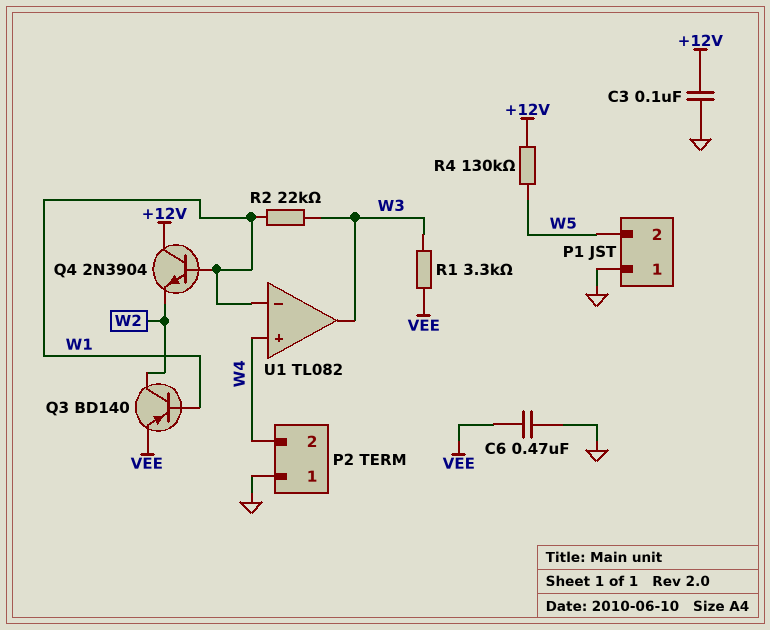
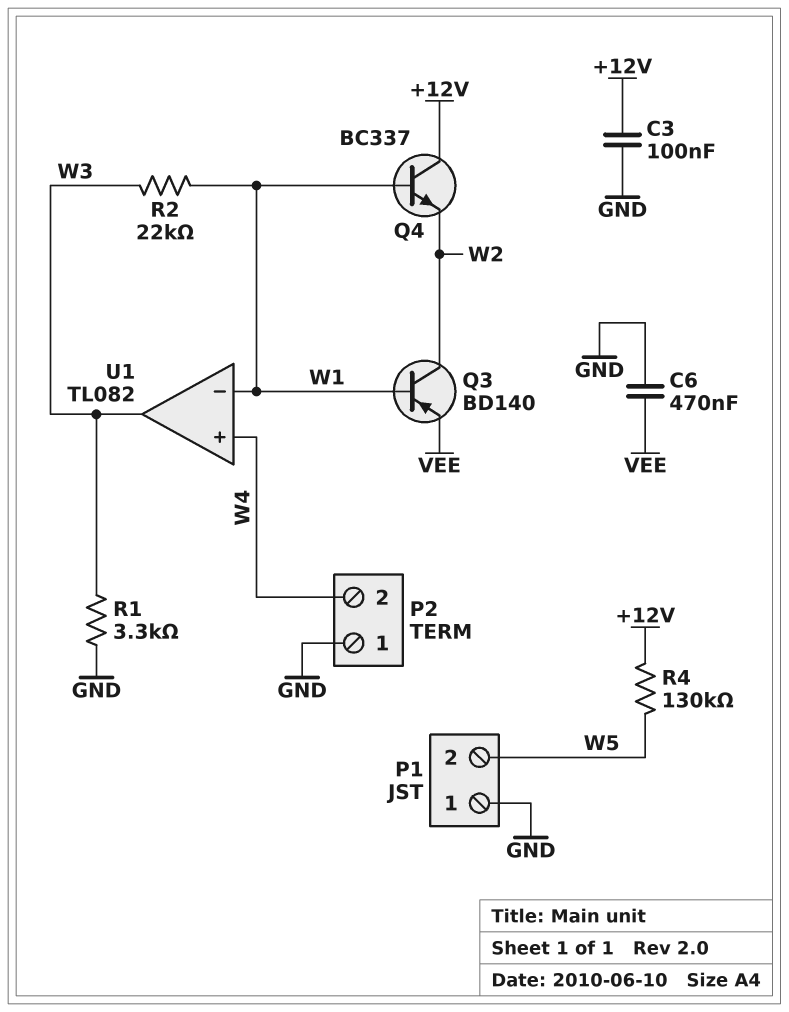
Q4: NPN 2N3904 (B W1, C +12V, E W2) -> NPN BC337 (B W1, C +12V, E W2)
R1: 3.3k (VEE, W3) -> 3.3k (GND, W3)

